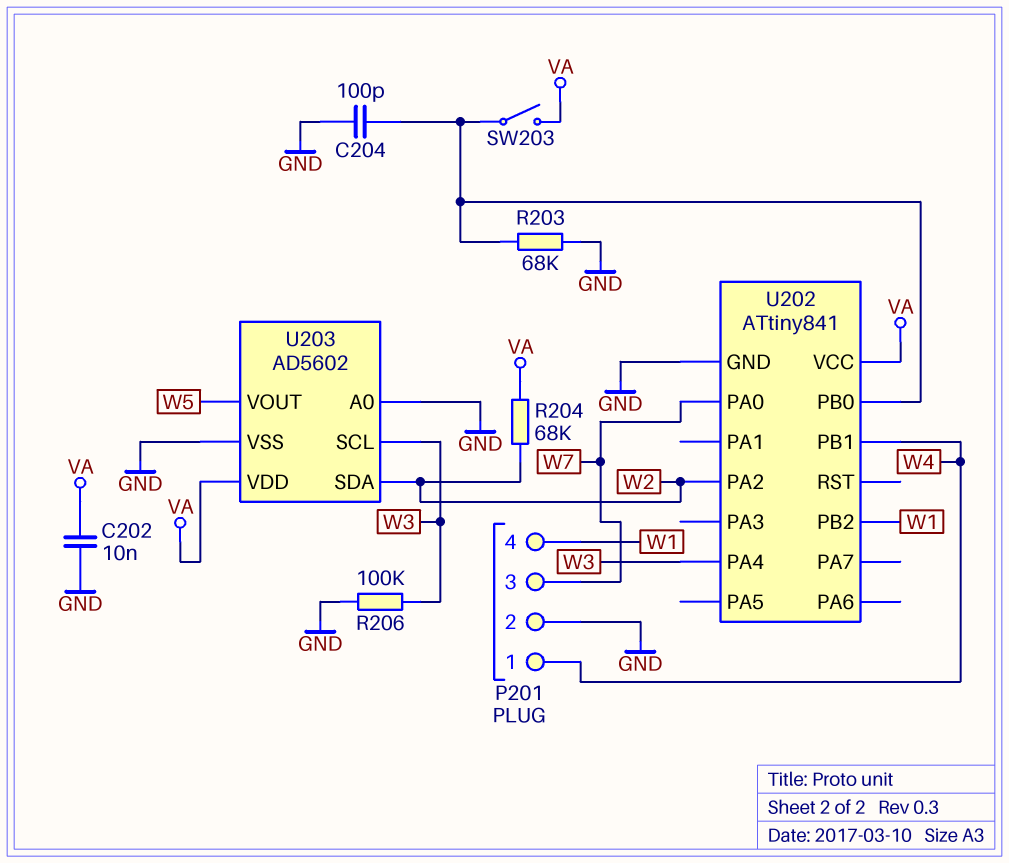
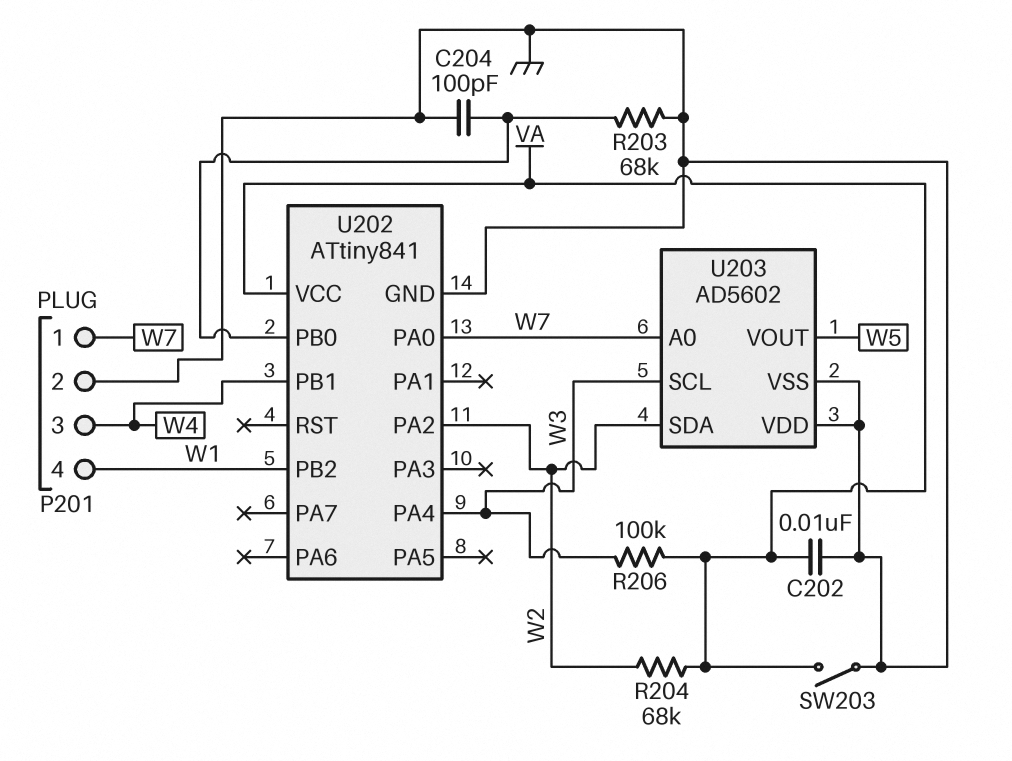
P201 pin 1: W4 -> W7
P201 pin 3: W7 -> W4
R206: 100k (GND, W3) -> 100k (VA, W3)
SW203: switch (U202/PB0, VA) -> switch (GND, VA)
U203 pin A0: GND -> W7
U203 pin VDD: VA -> GND

